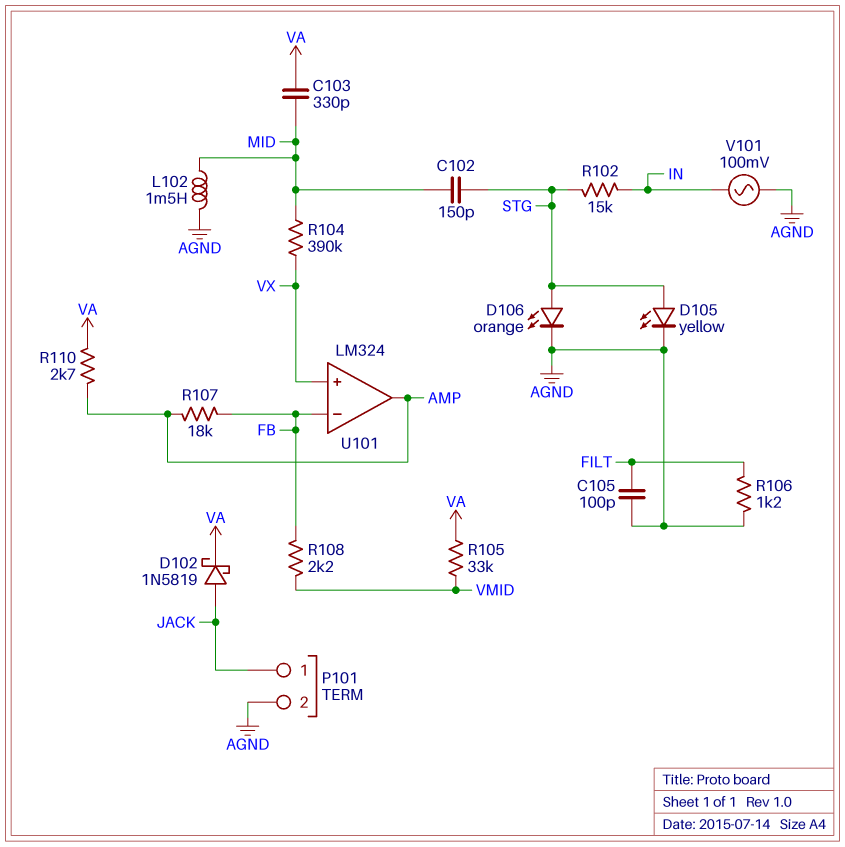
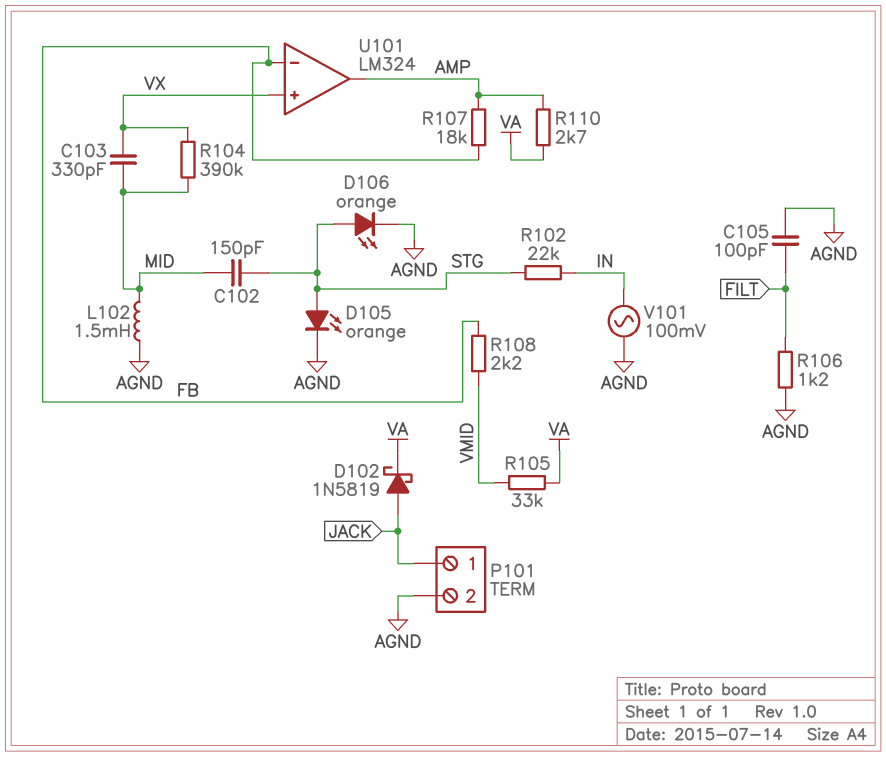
C103: 330pF (MID, VA) -> 330pF (MID, VX)
D105: LED yellow (A STG, K AGND) -> LED orange (A STG, K AGND)
R102: 15k (IN, STG) -> 22k (IN, STG)

